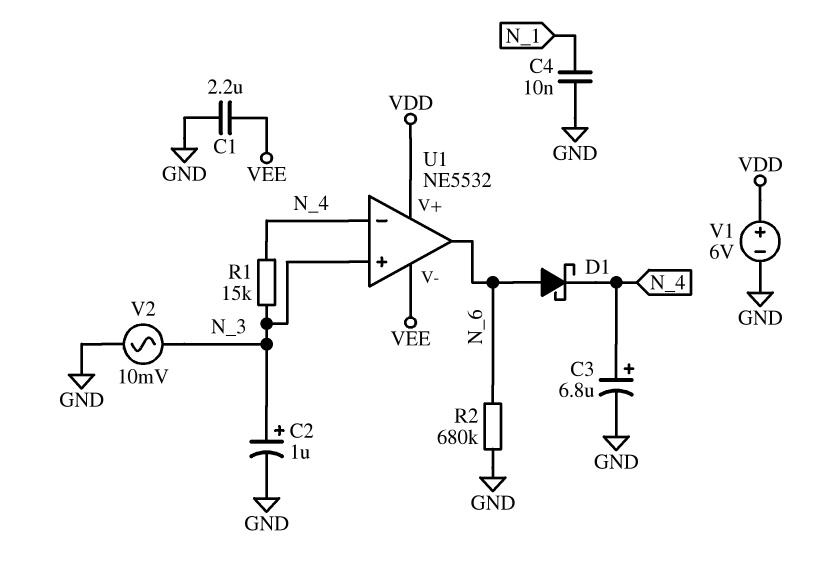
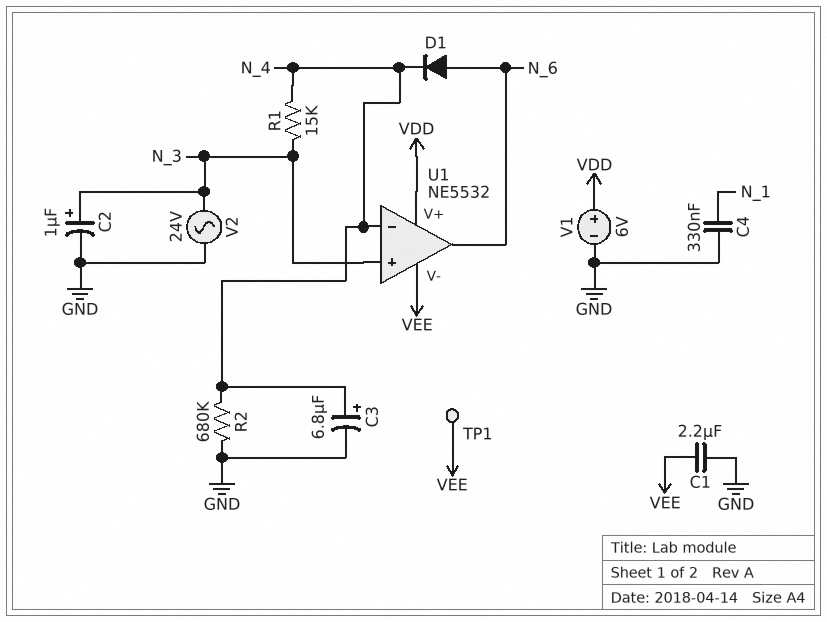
C4: 10nF (GND, N_1) -> 330nF (GND, N_1)
D1: schottky (A N_6, K N_4) -> diode (A N_6, K N_4)
R2: 680k (GND, N_6) -> 680k (GND, N_4)
TP1: none -> test point (VEE)
V2: AC 10mV (GND, N_3) -> AC 24V (GND, N_3)

